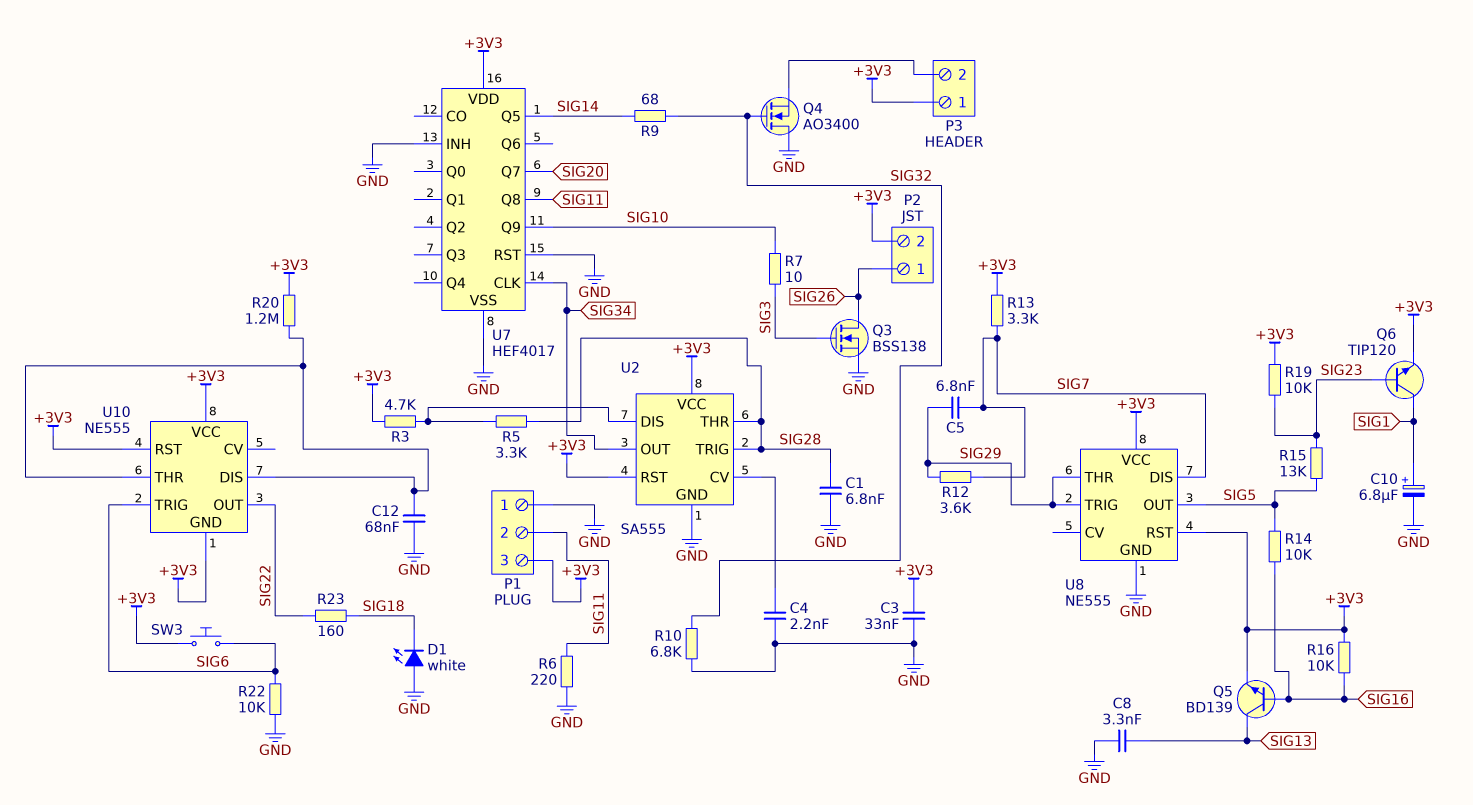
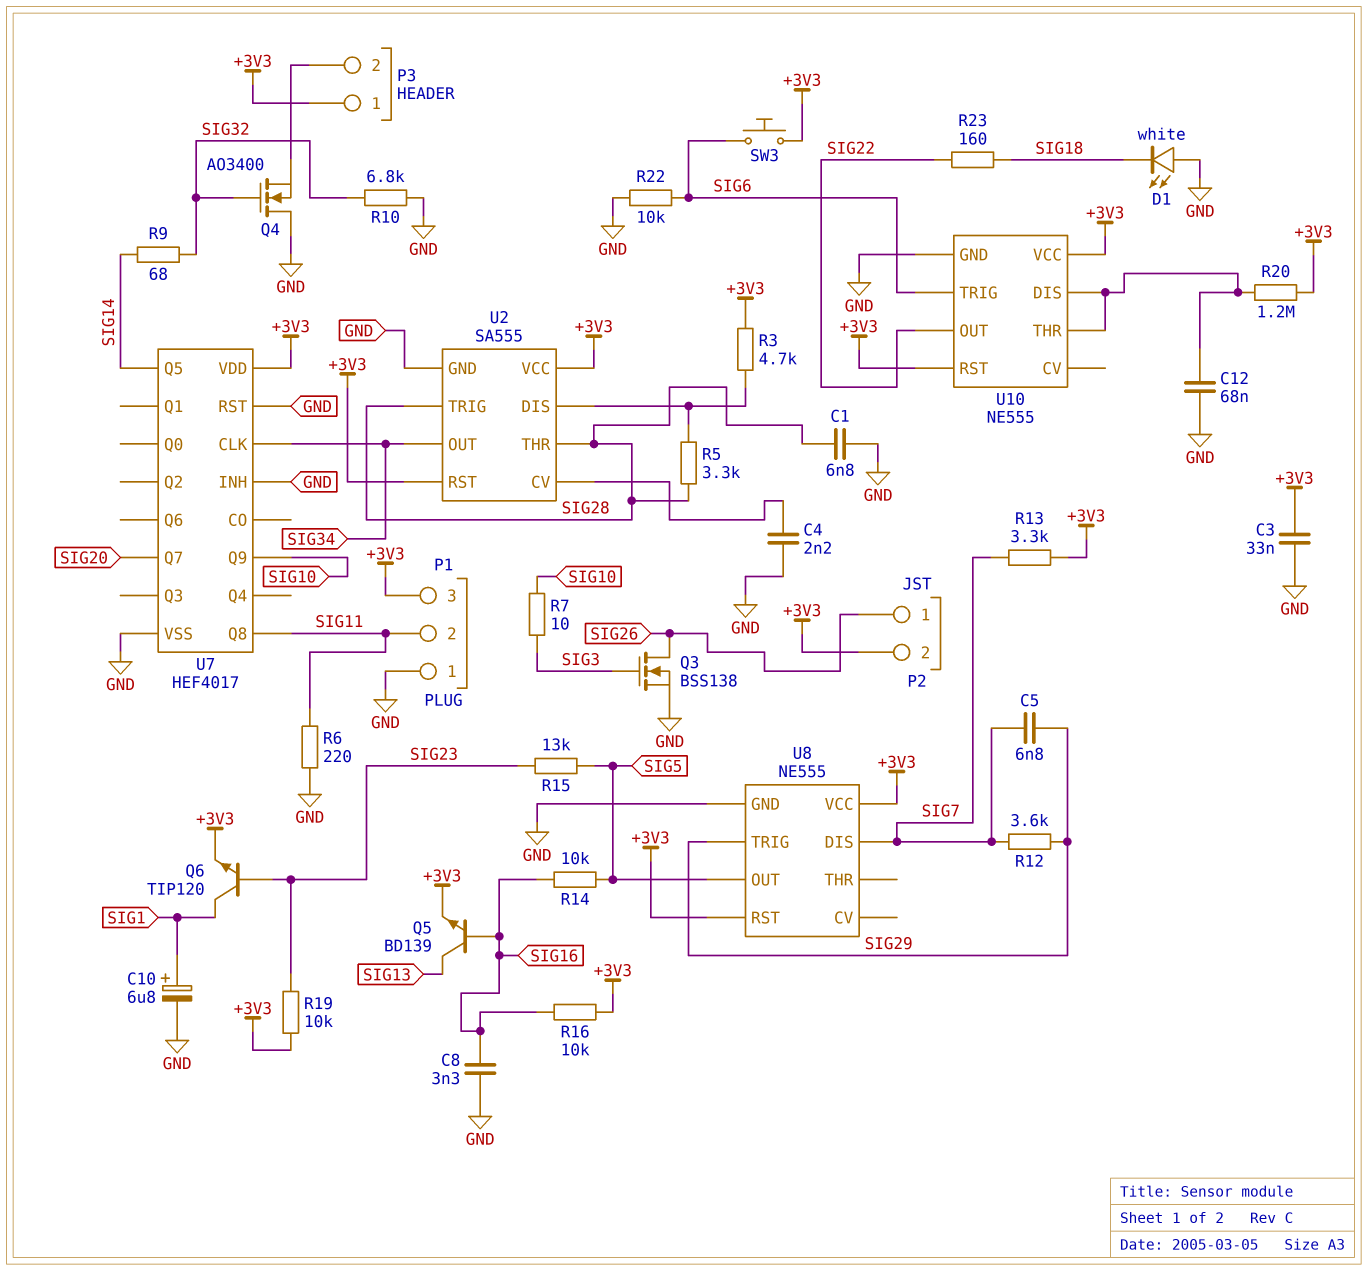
C8: 3.3nF (GND, SIG13) -> 3.3nF (GND, SIG16)
U8 pin THR: SIG29 -> none
U10 pin GND: +3V3 -> GND

